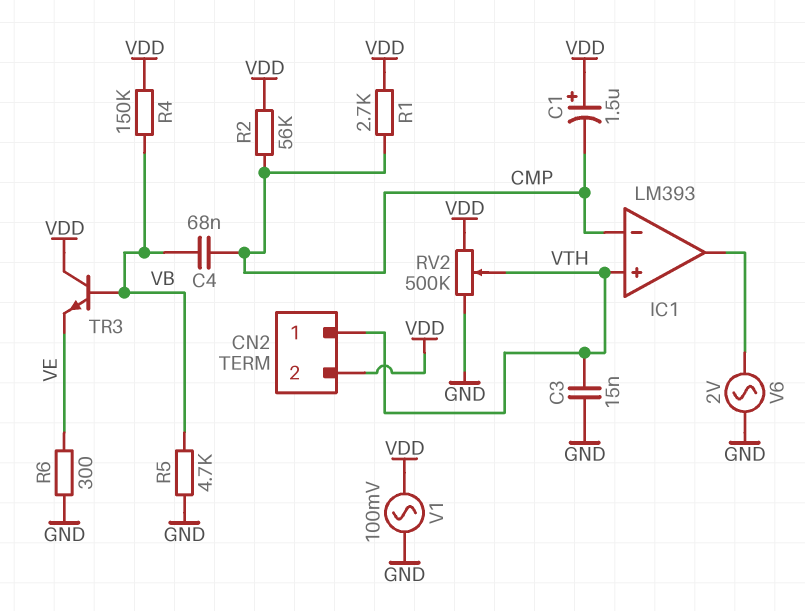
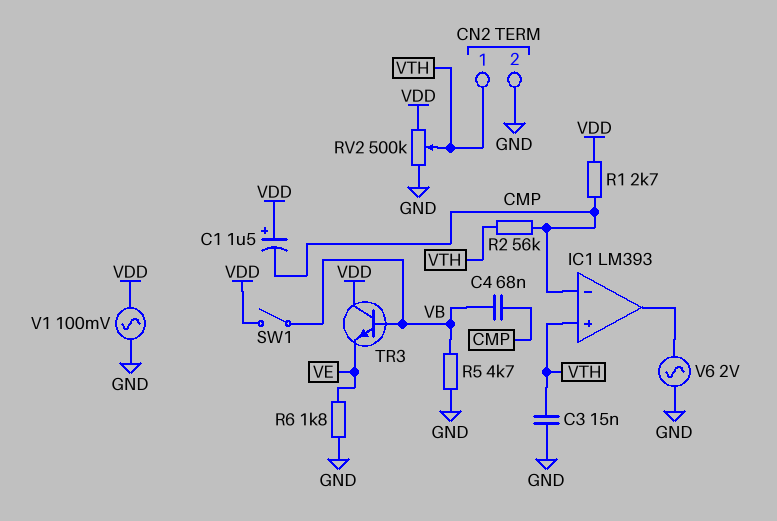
CN2 pin 2: VDD -> GND
R2: 56k (CMP, VDD) -> 56k (CMP, VTH)
R4: 150k (VB, VDD) -> none
R6: 300 (GND, VE) -> 1.8k (GND, VE)
SW1: none -> switch (VB, VDD)

